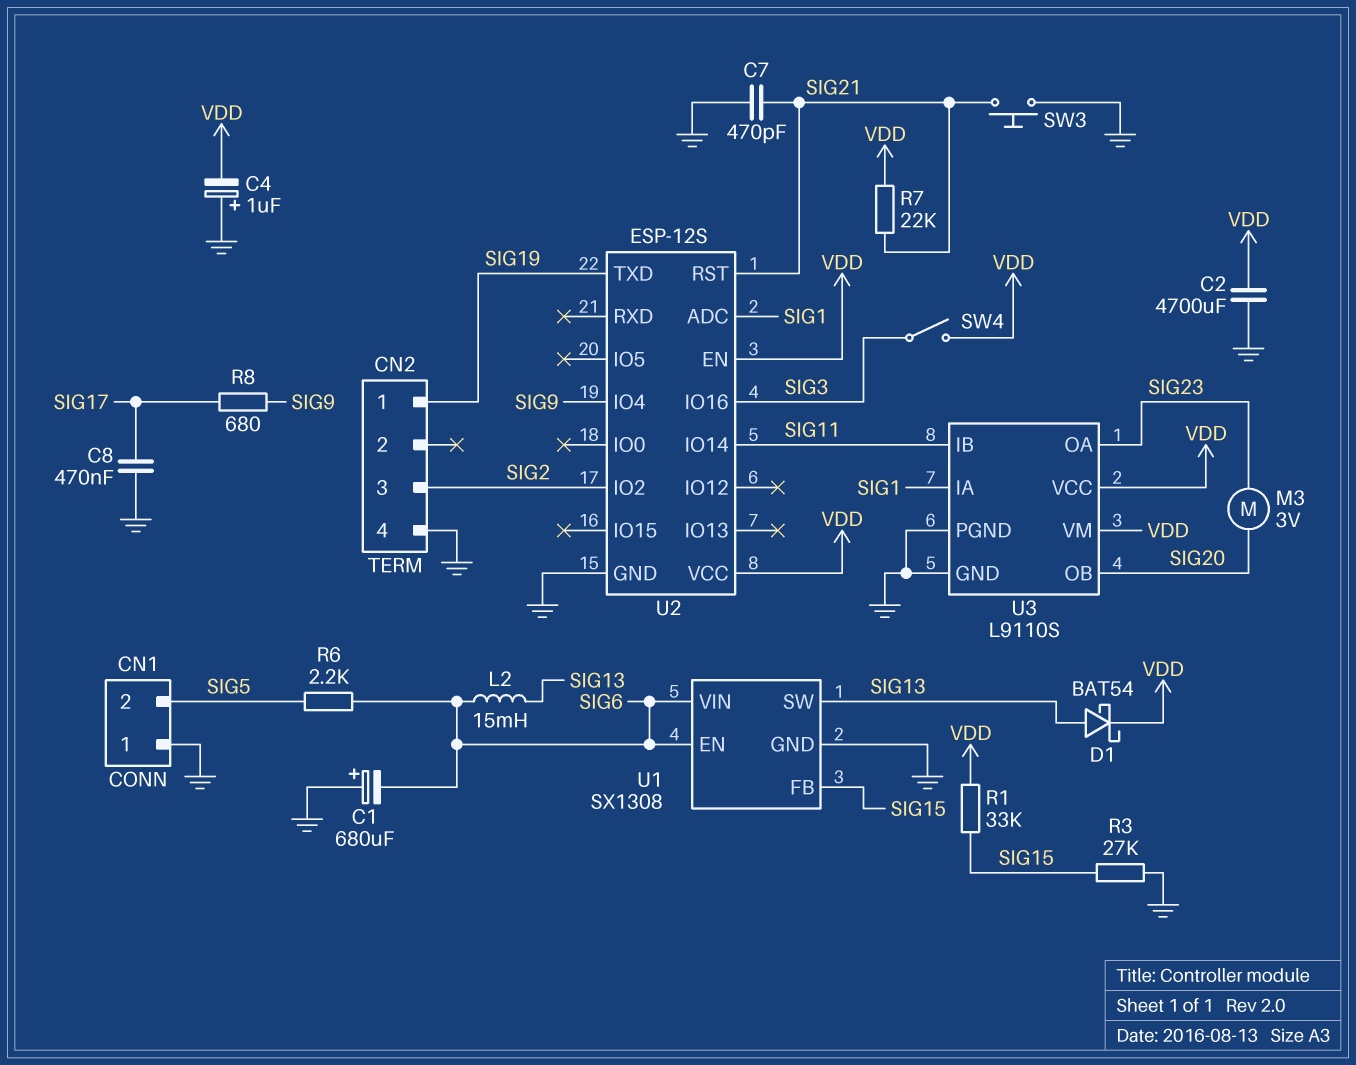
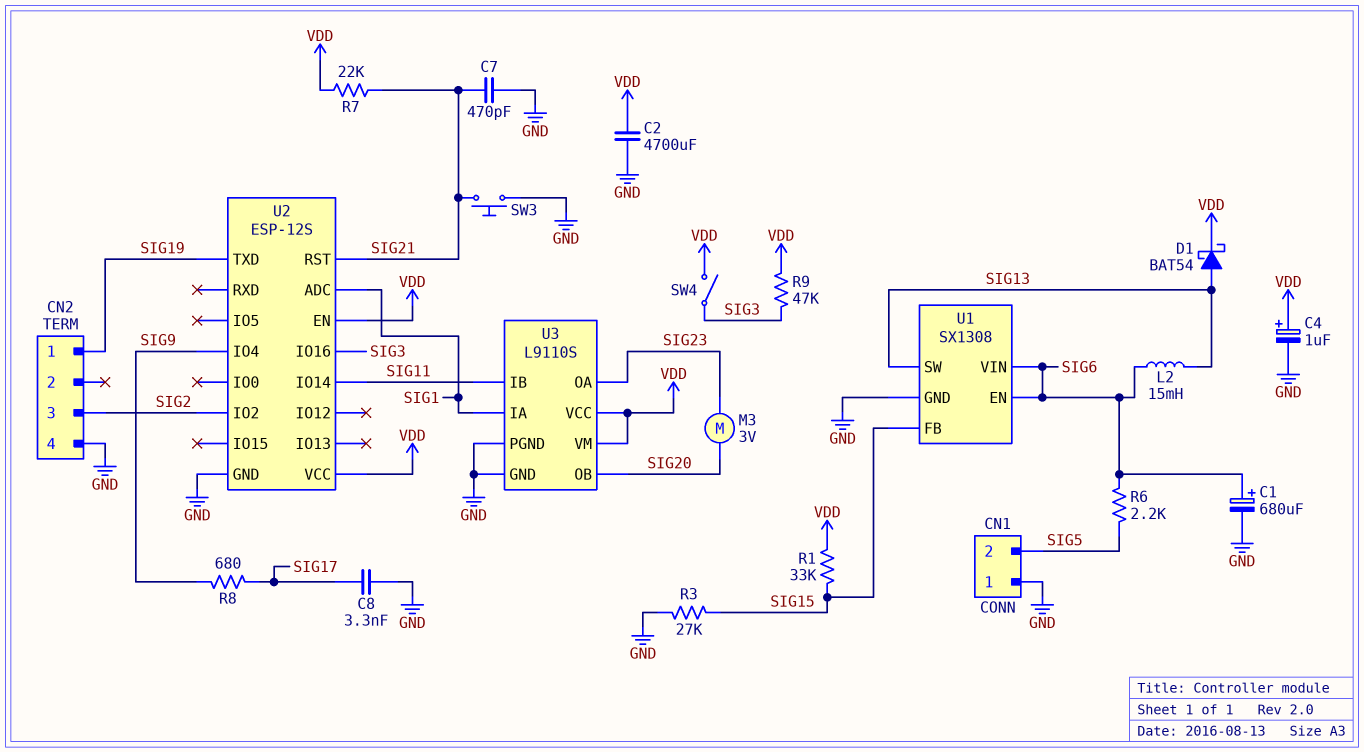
C1: 680uF (plus GND, minus SIG6) -> 680uF (plus SIG6, minus GND)
C4: 1uF (plus GND, minus VDD) -> 1uF (plus VDD, minus GND)
C8: 470nF (GND, SIG17) -> 3.3nF (GND, SIG17)
R9: none -> 47k (SIG3, VDD)

